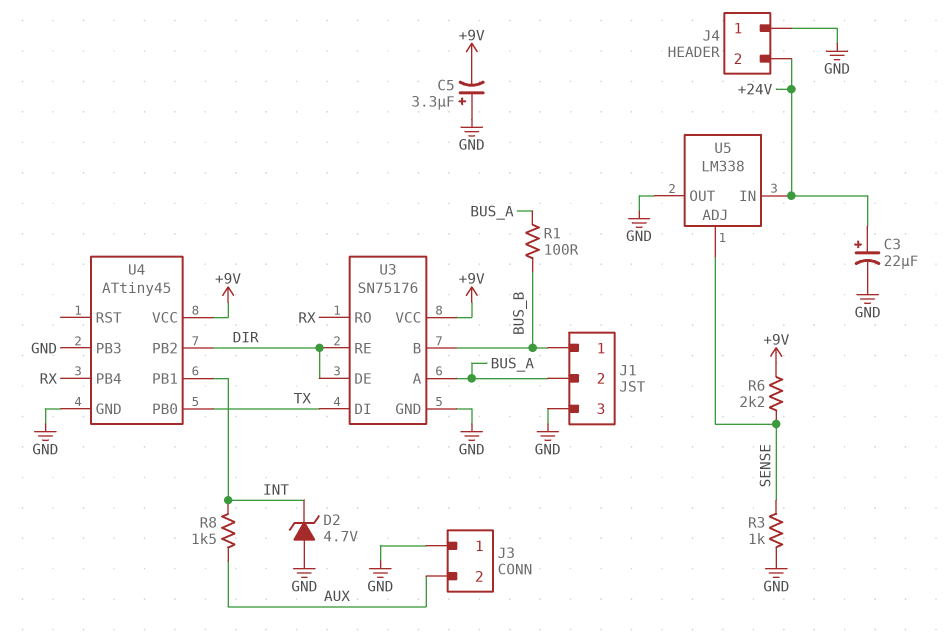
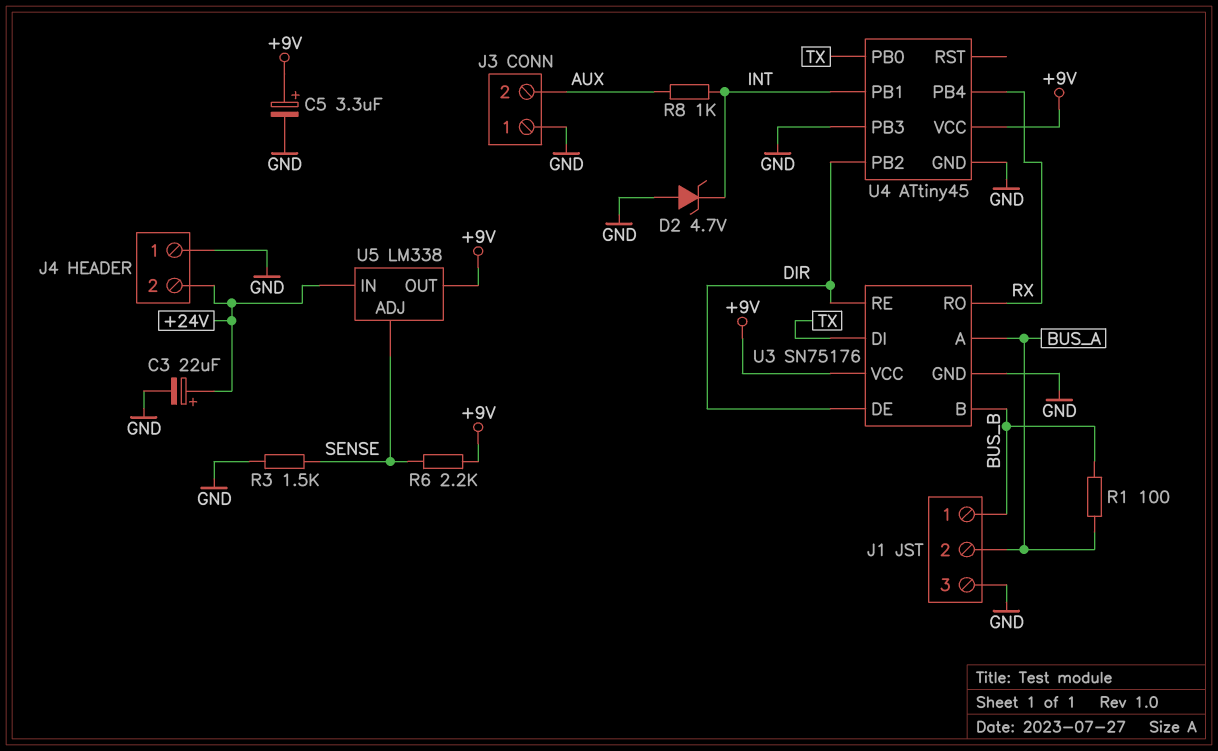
C5: 3.3uF (plus GND, minus +9V) -> 3.3uF (plus +9V, minus GND)
R3: 1k (GND, SENSE) -> 1.5k (GND, SENSE)
R8: 1.5k (AUX, INT) -> 1k (AUX, INT)
U5 pin OUT: GND -> +9V

